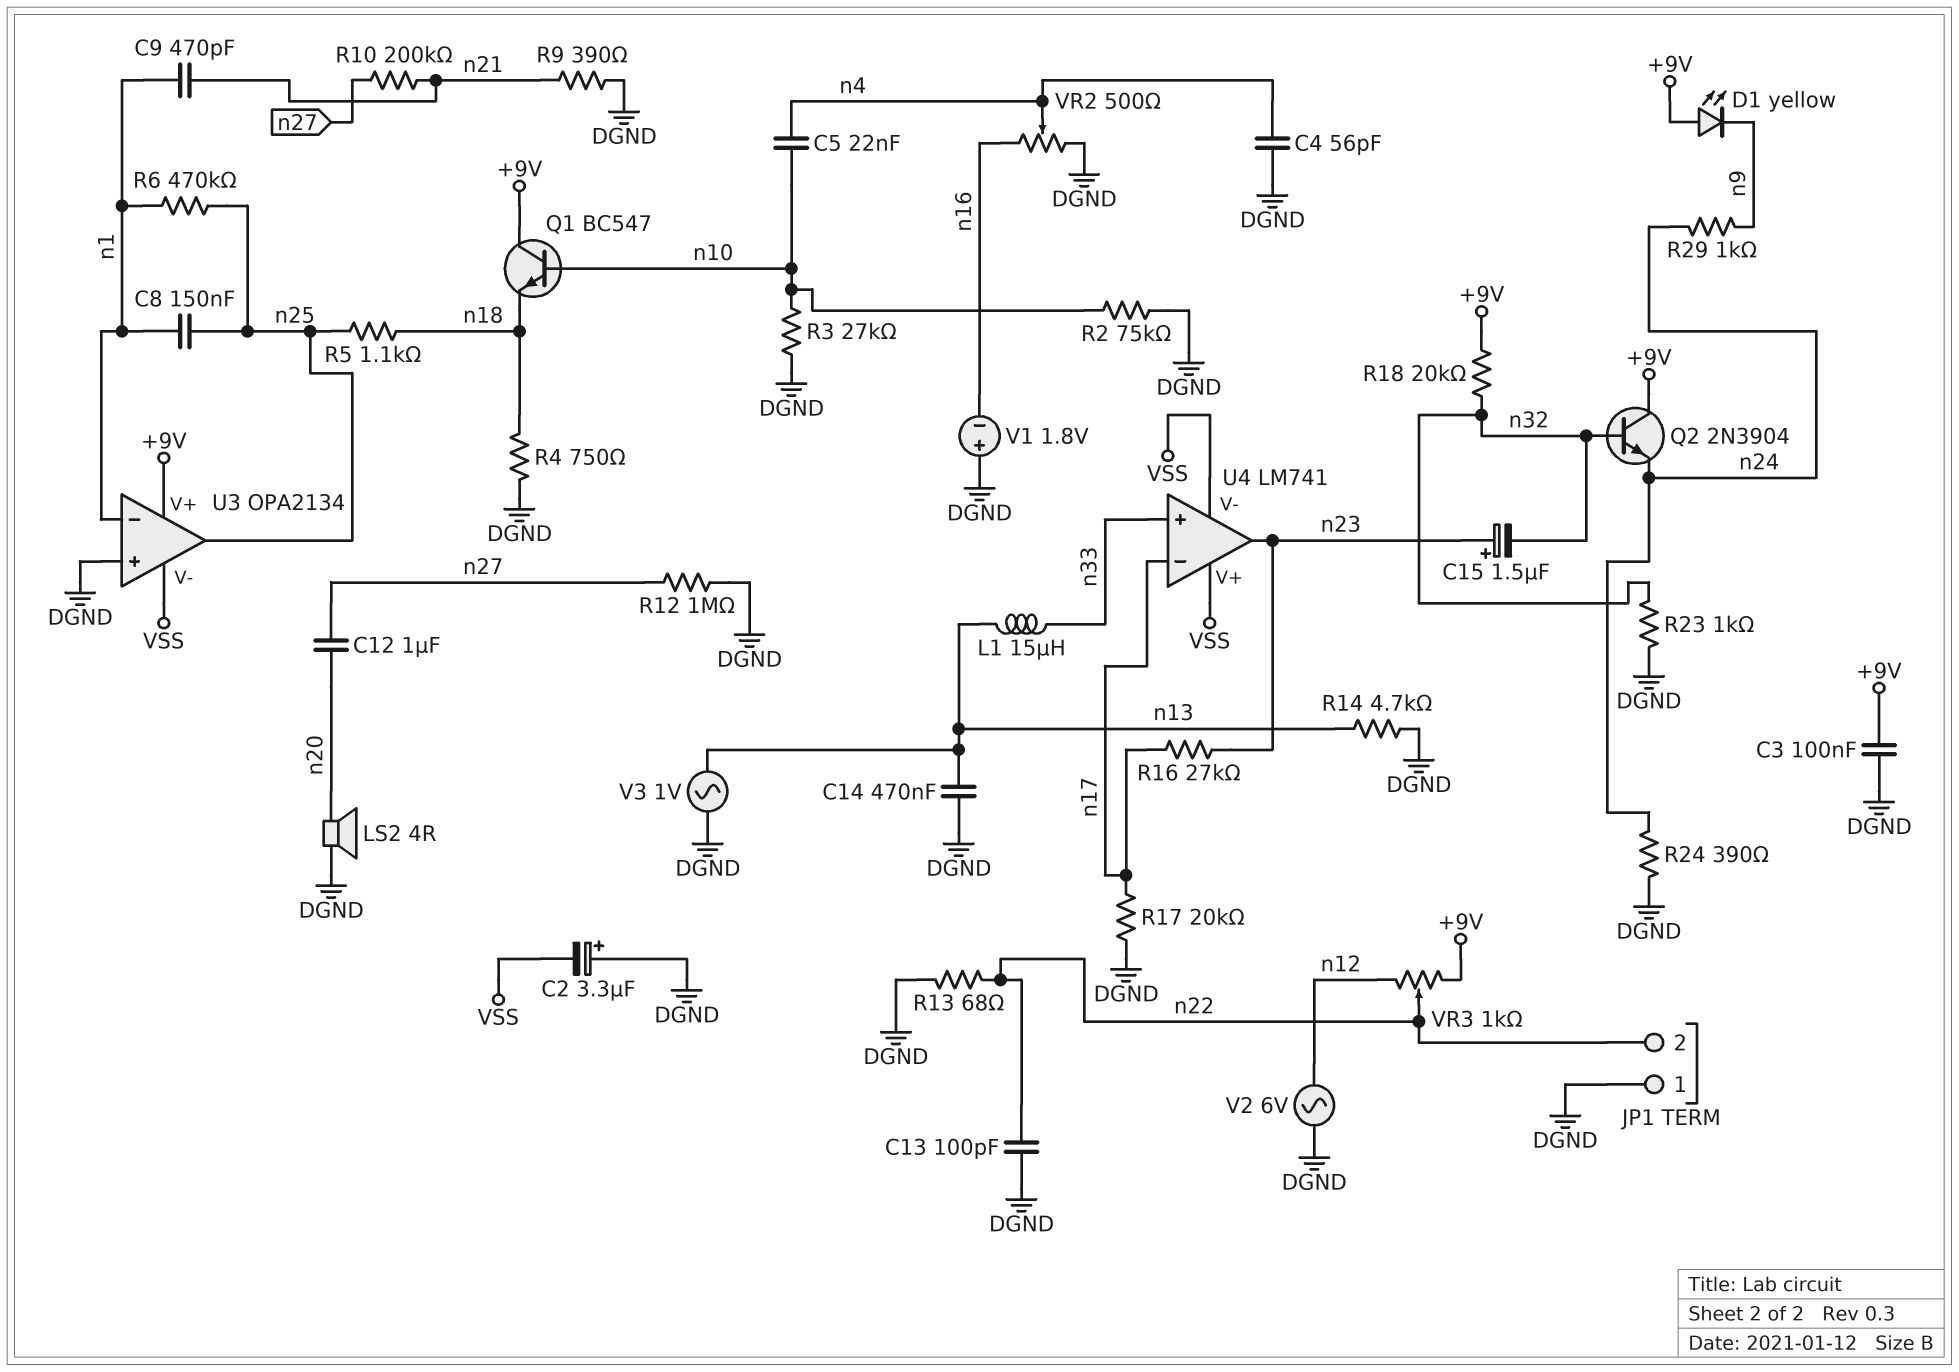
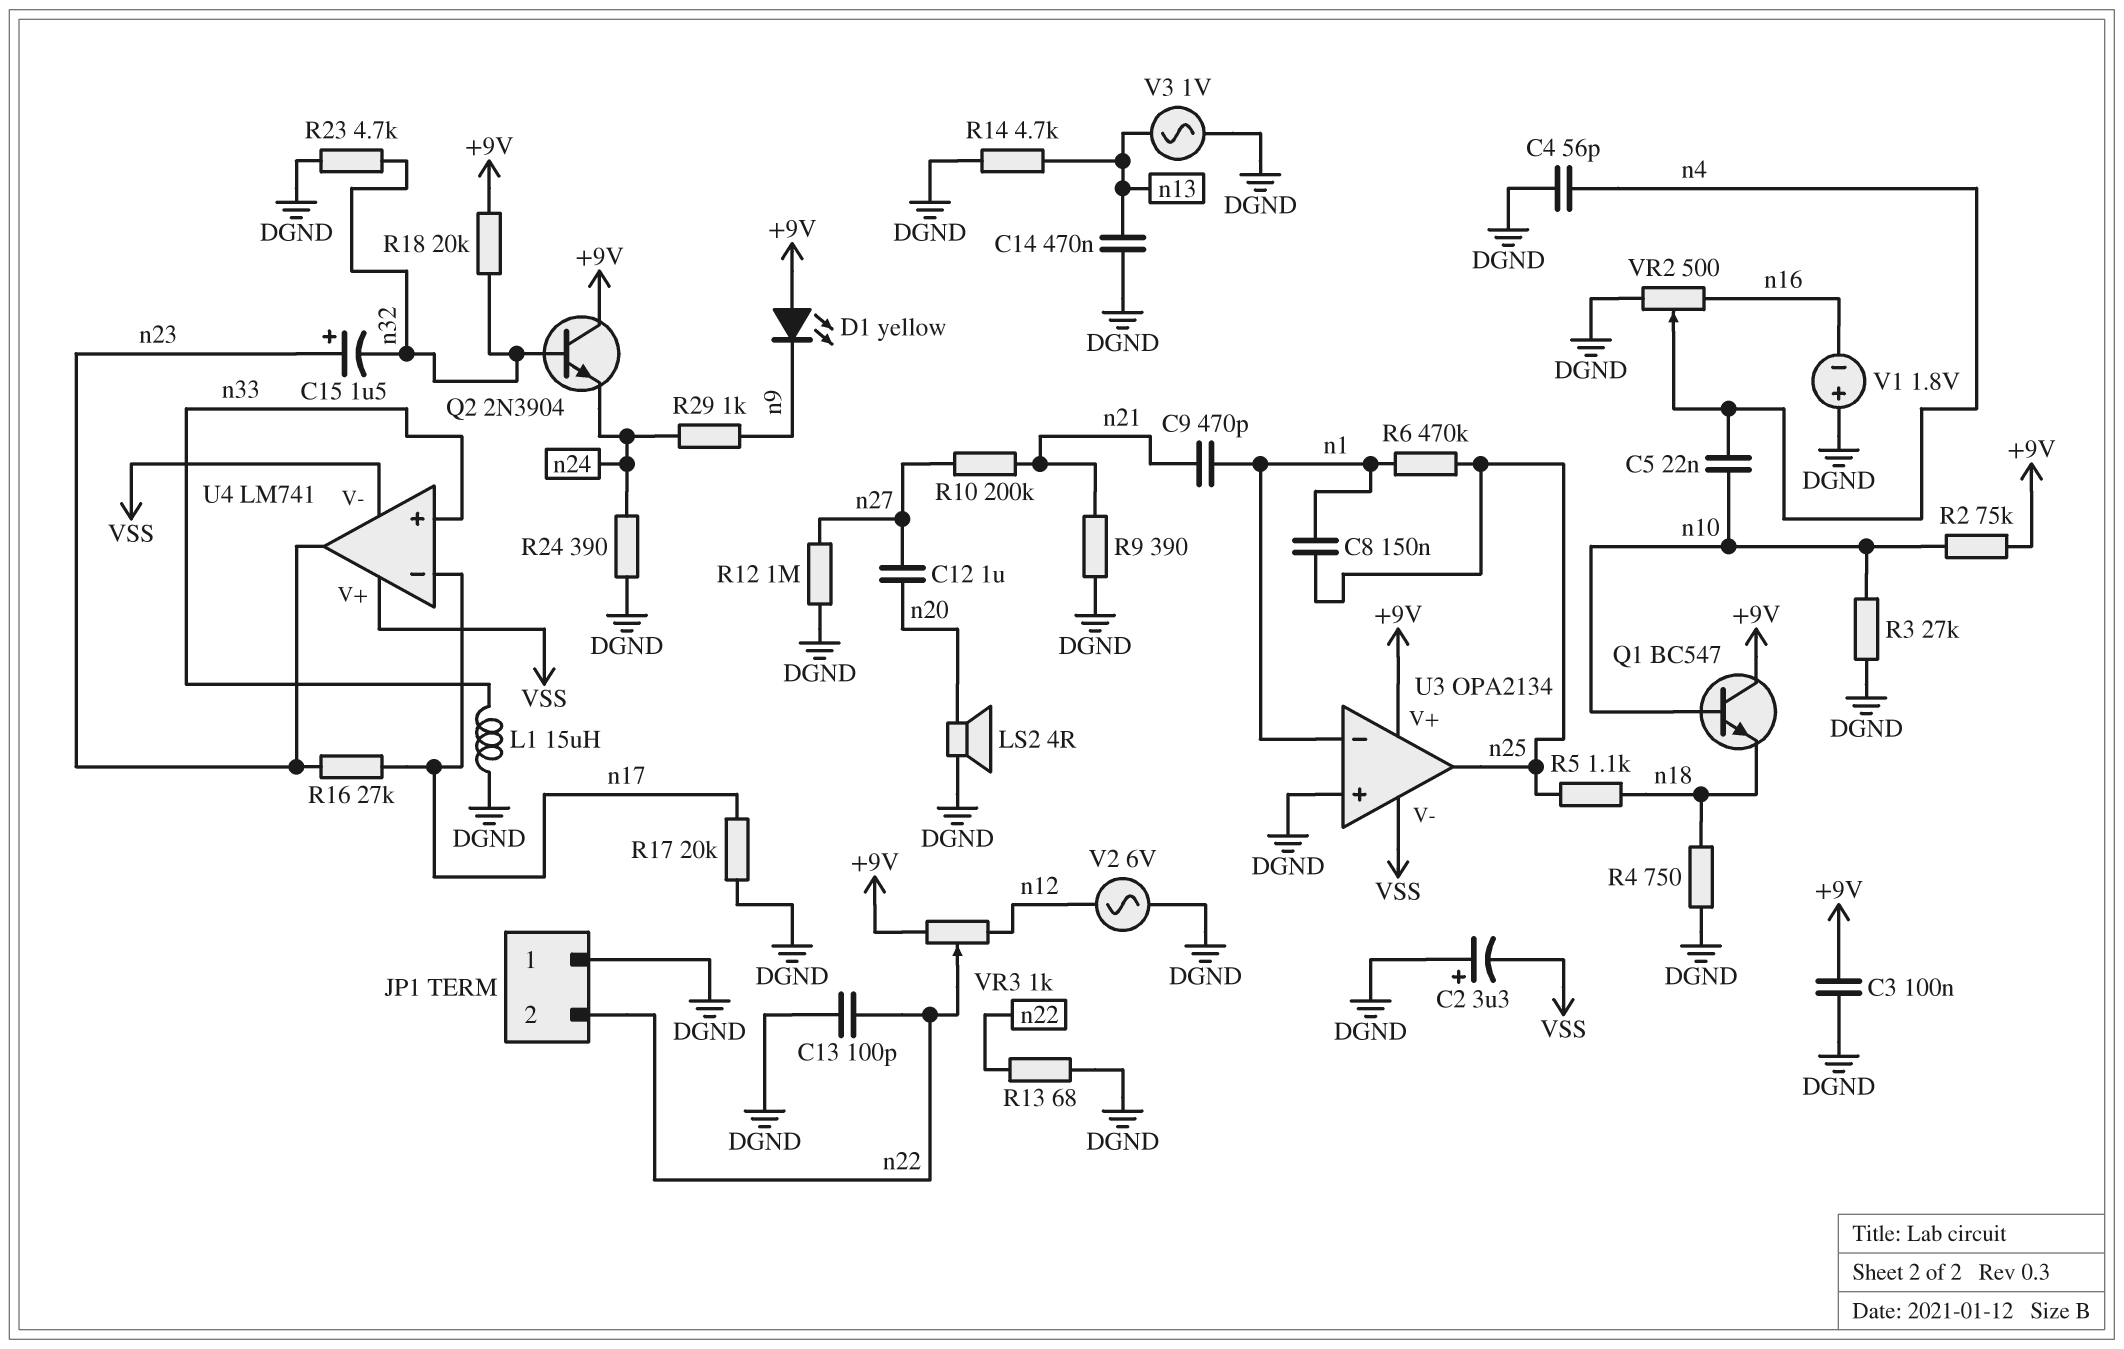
L1: 15uH (n13, n33) -> 15uH (DGND, n33)
R2: 75k (DGND, n10) -> 75k (+9V, n10)
R23: 1k (DGND, n32) -> 4.7k (DGND, n32)

